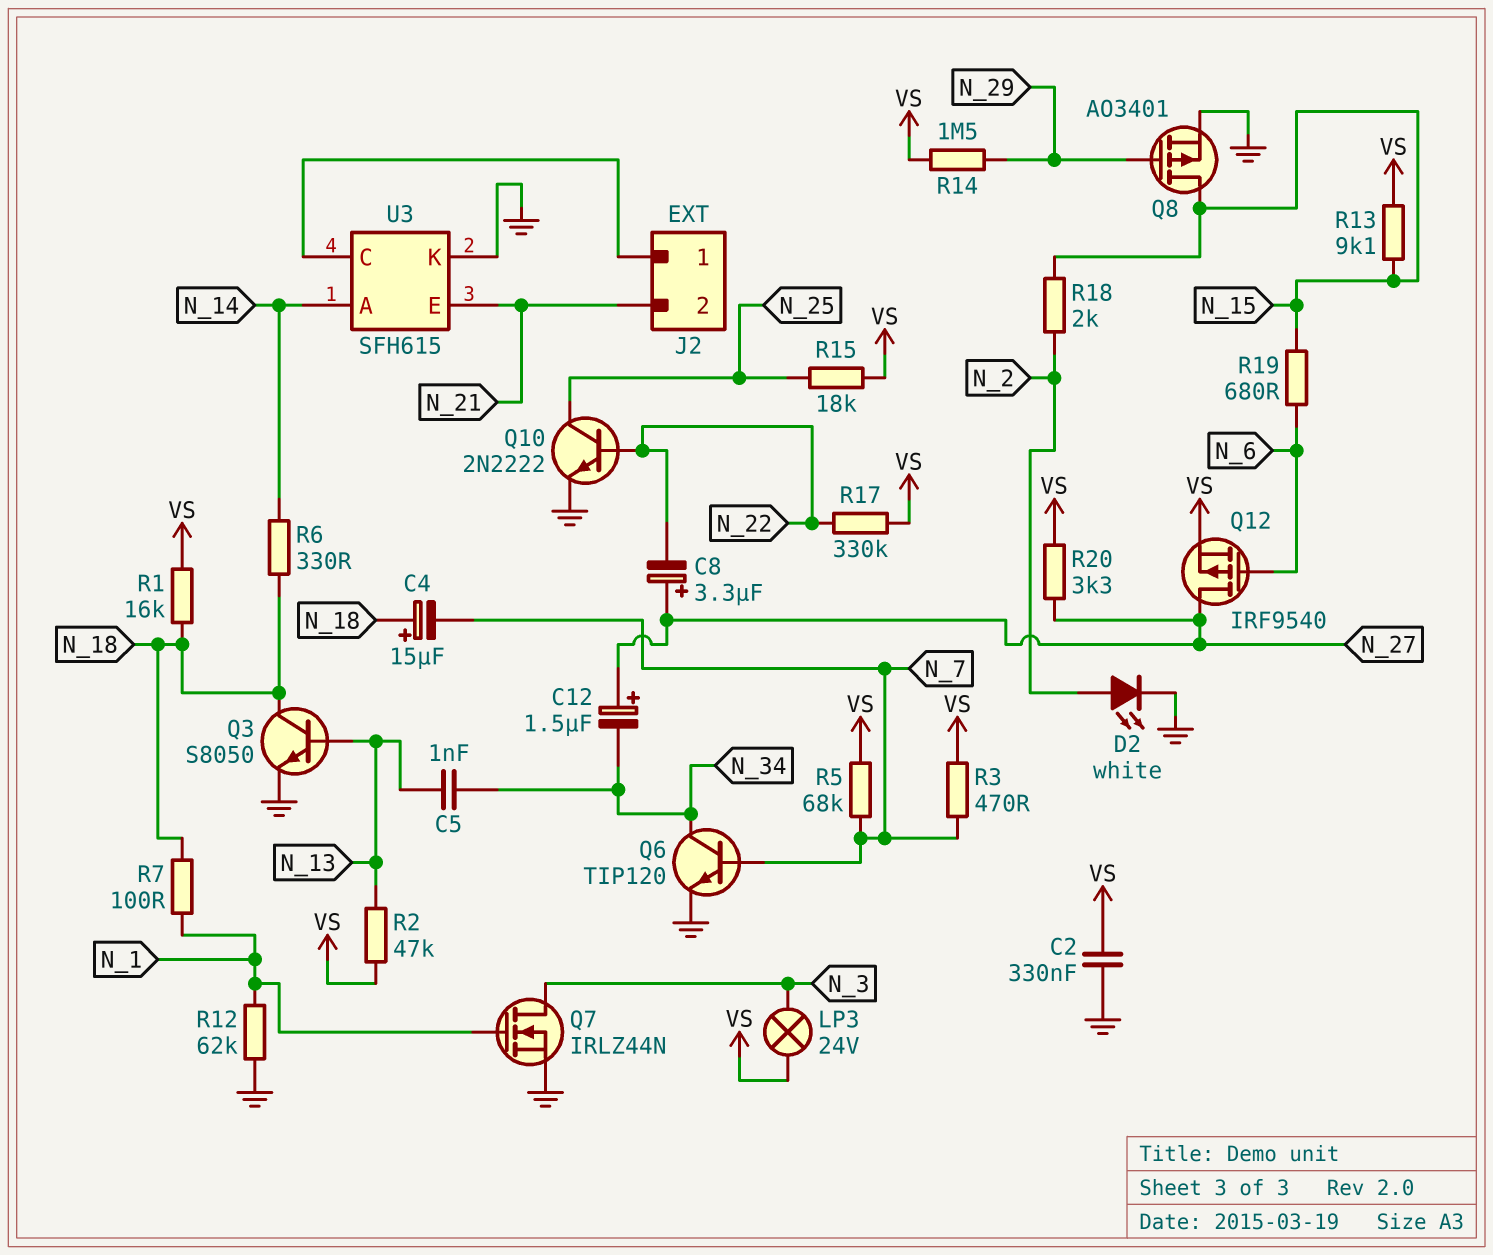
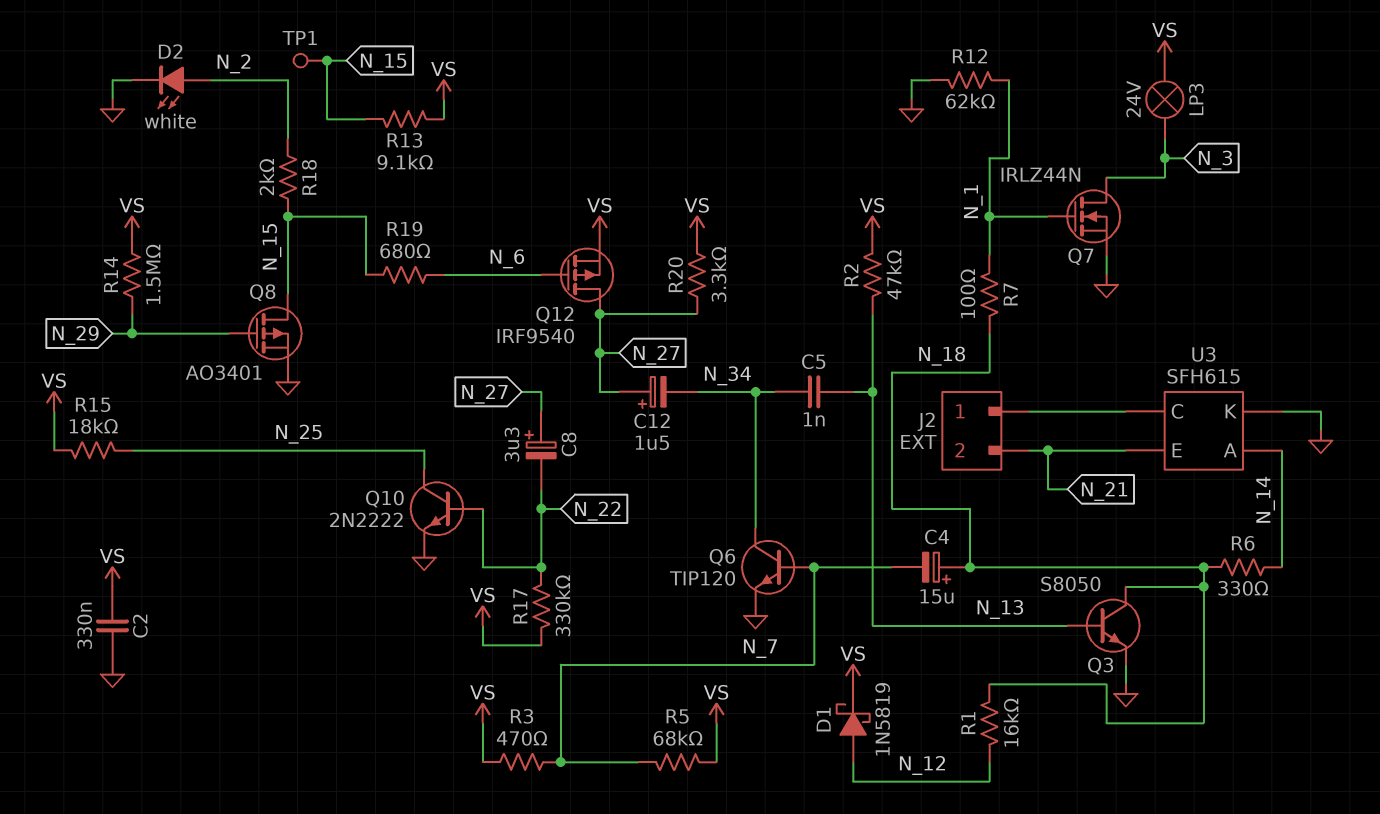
D1: none -> schottky 1N5819 (A N_12, K VS)
R1: 16k (N_18, VS) -> 16k (N_12, N_18)
TP1: none -> test point (N_15)

